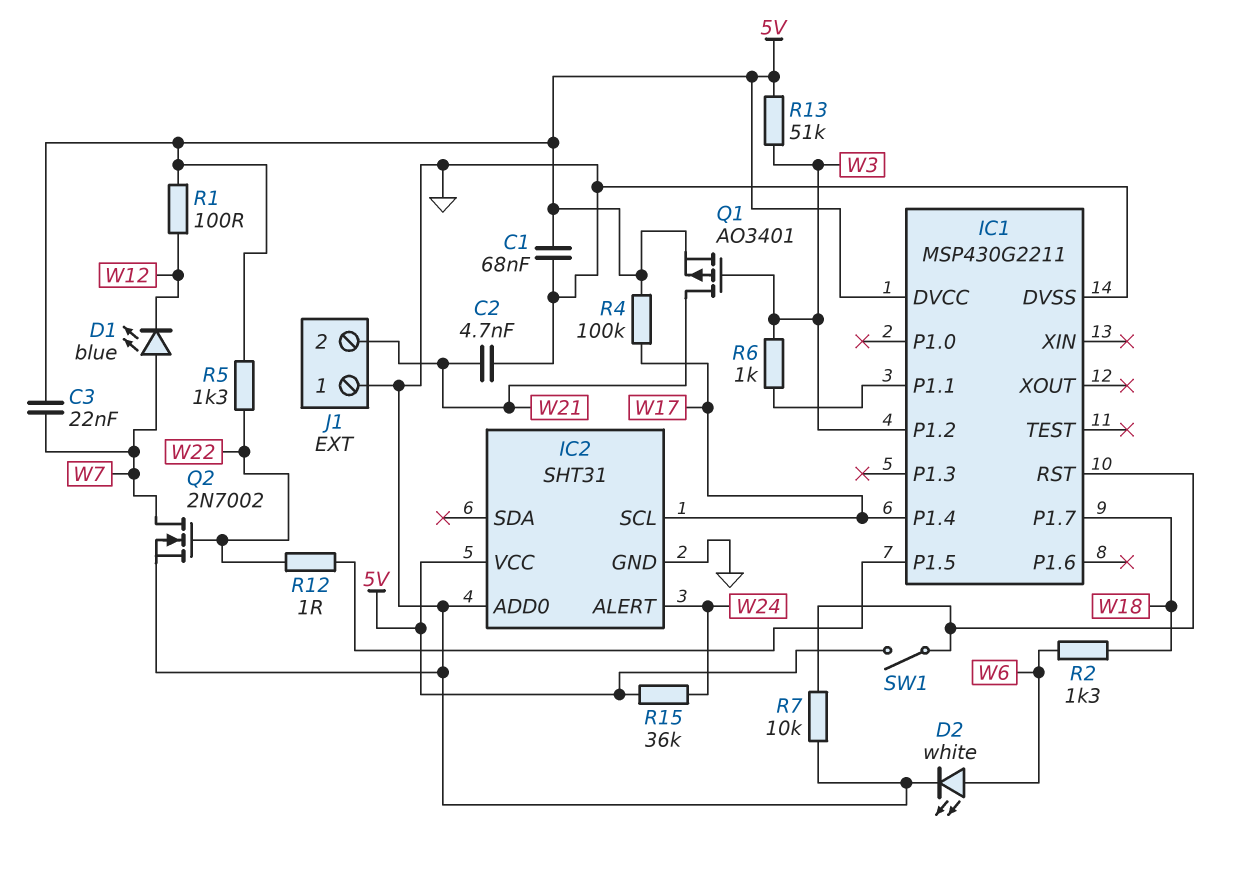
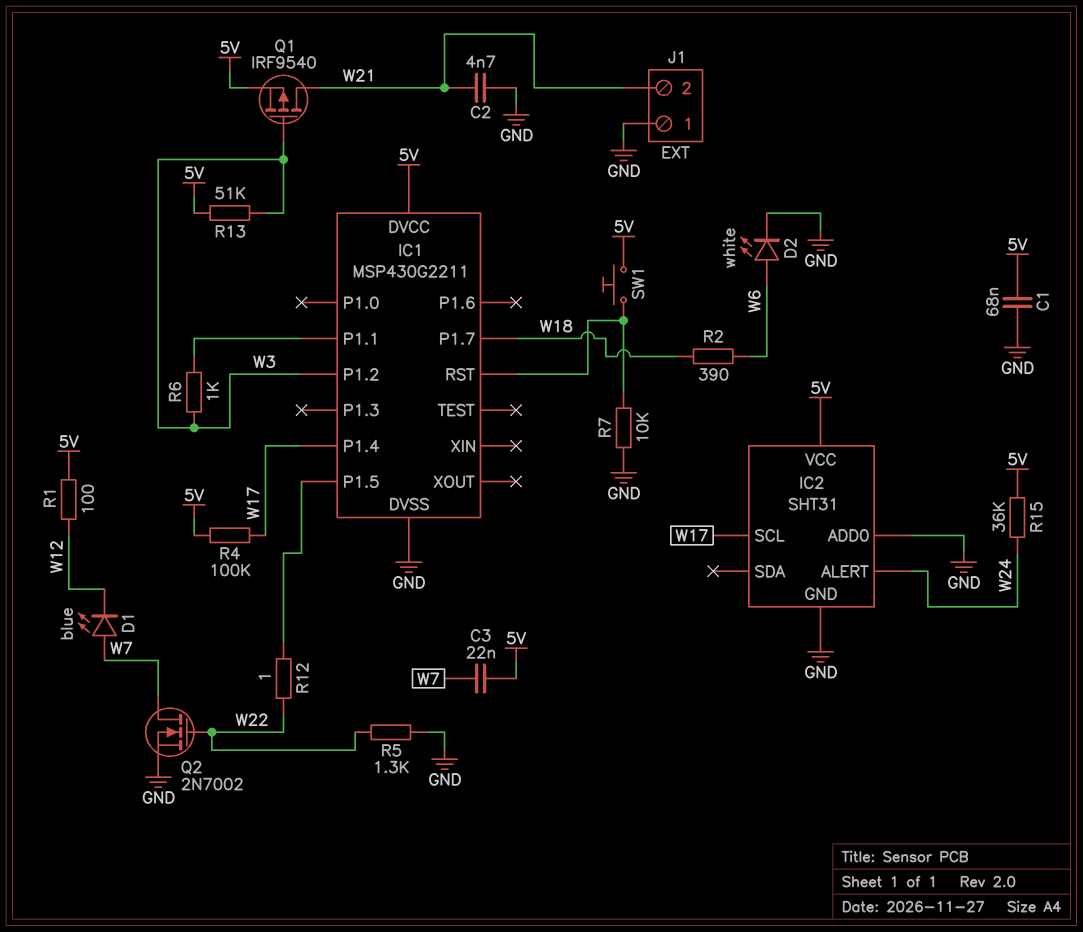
Q1: PMOS AO3401 (G W3, D W21, S 5V) -> PMOS IRF9540 (G W3, D W21, S 5V)
R2: 1.3k (W6, W18) -> 390 (W6, W18)
R5: 1.3k (5V, W22) -> 1.3k (GND, W22)
SW1: switch (5V, IC1/RST) -> button (5V, IC1/RST)

